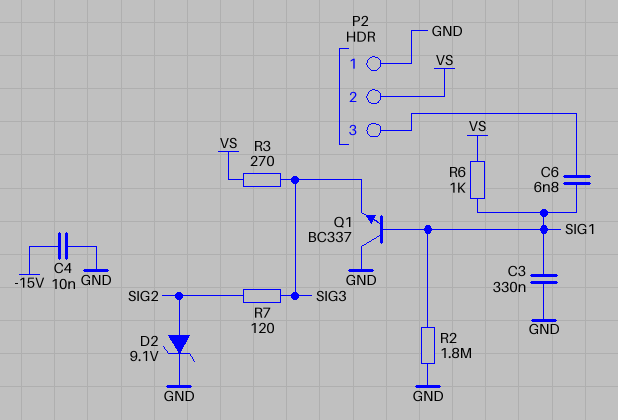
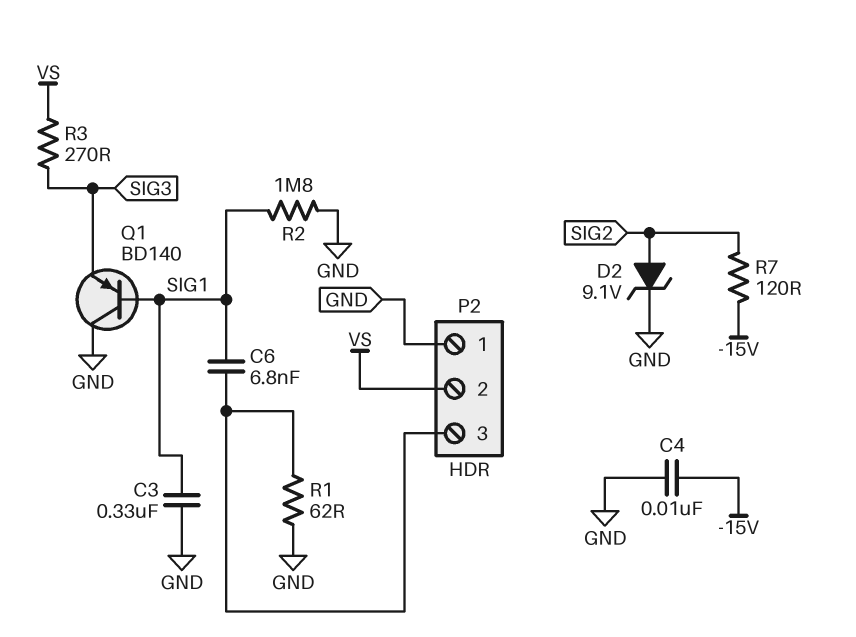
Q1: NPN BC337 (B SIG1, C GND, E SIG3) -> PNP BD140 (B SIG1, C GND, E SIG3)
R1: none -> 62 (GND, P2/3)
R6: 1k (SIG1, VS) -> none
R7: 120 (SIG2, SIG3) -> 120 (-15V, SIG2)

